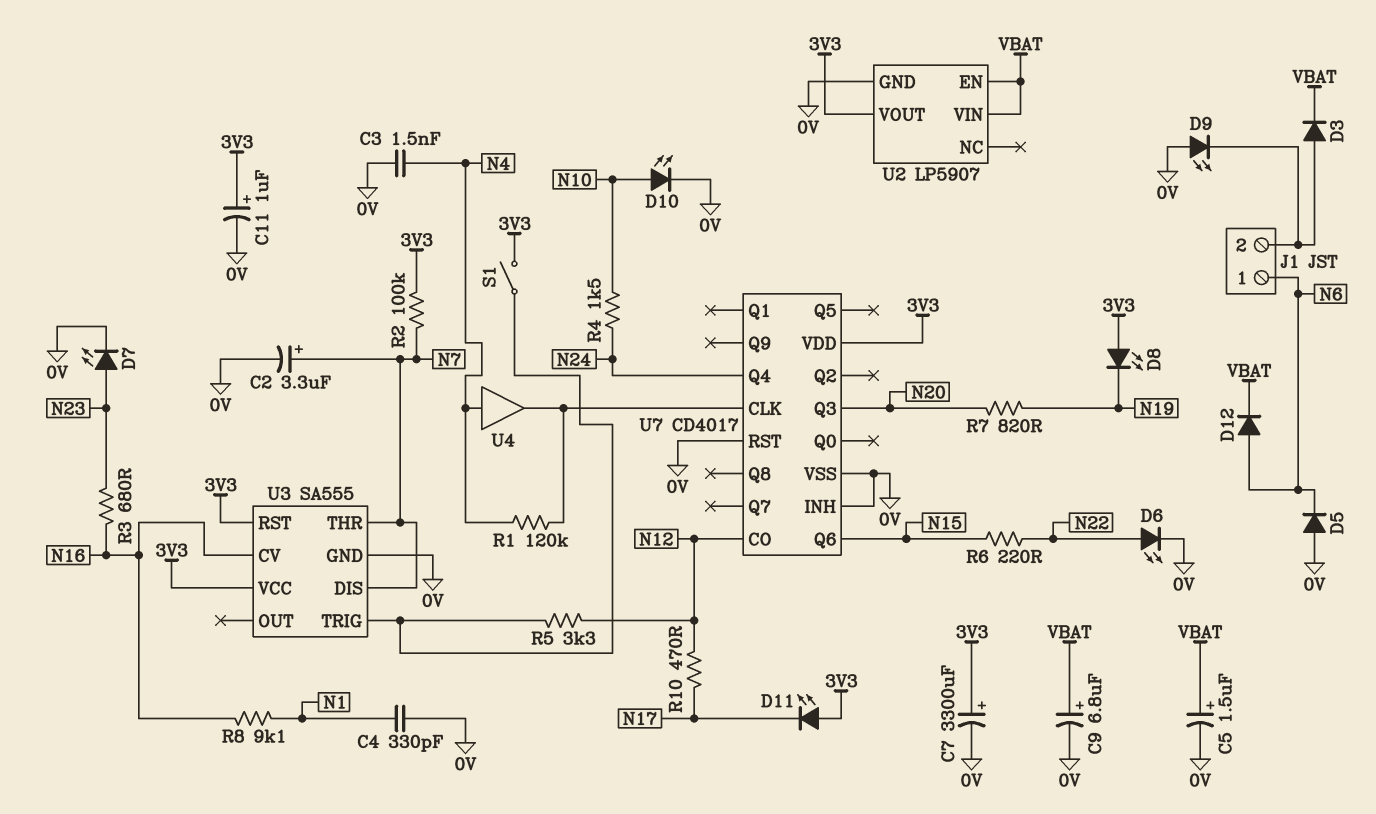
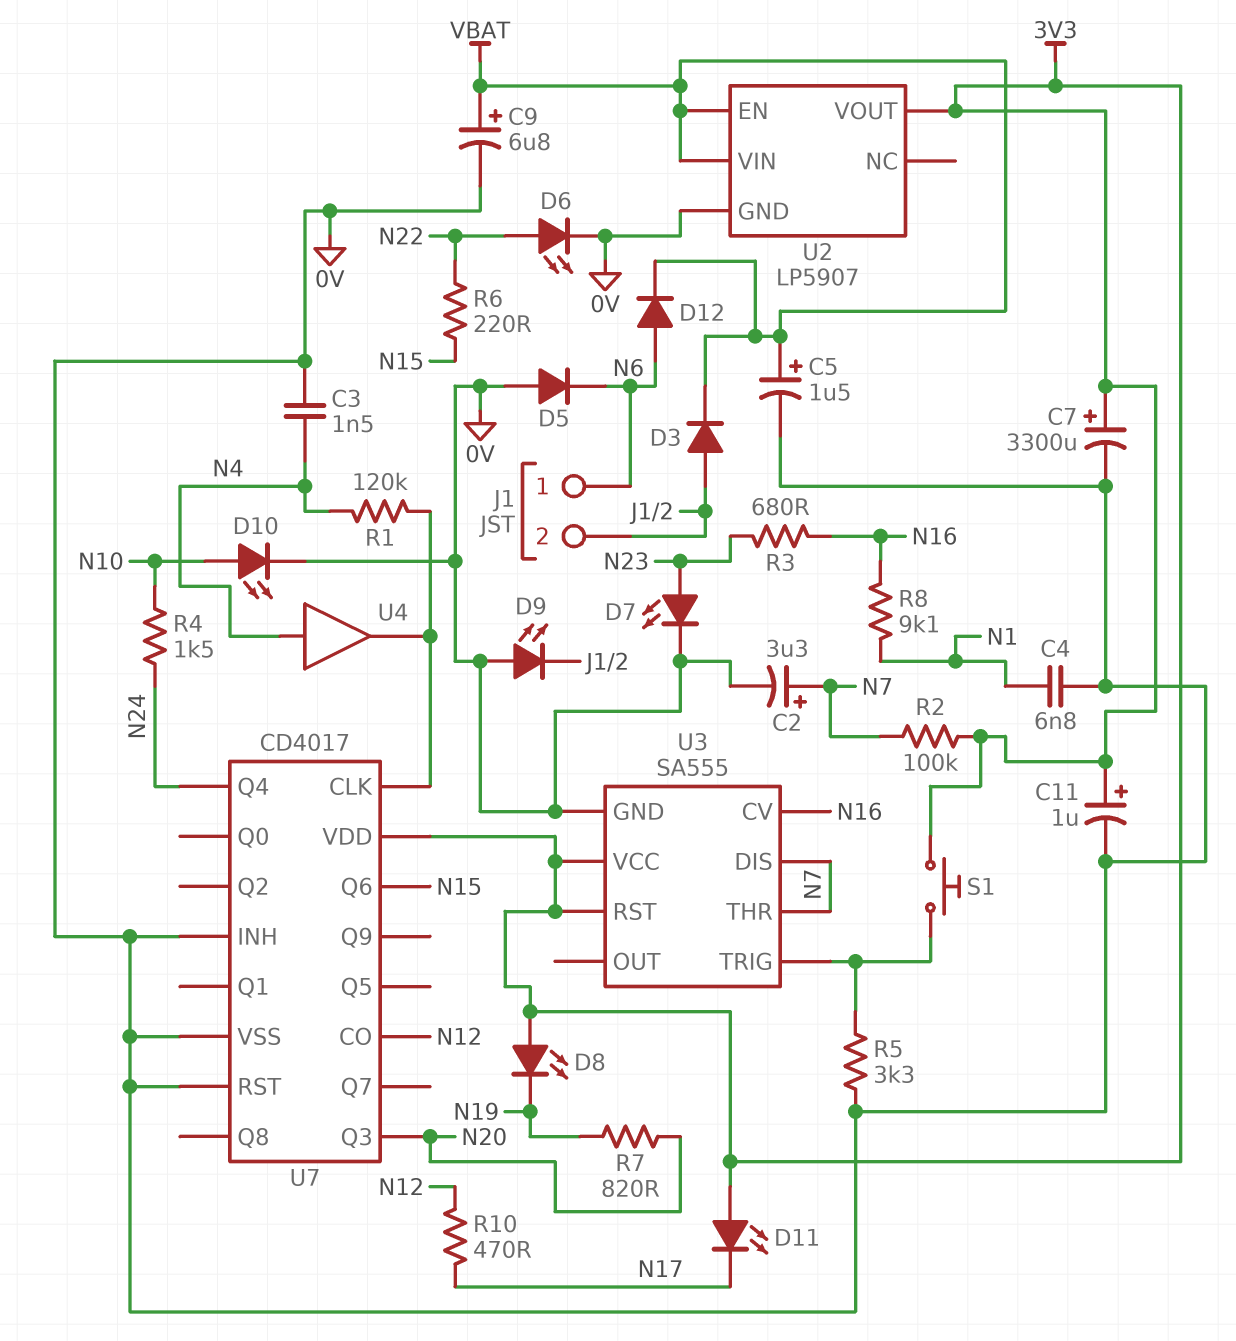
C4: 330pF (0V, N1) -> 6.8nF (0V, N1)
R5: 3.3k (N12, U3/TRIG) -> 3.3k (0V, U3/TRIG)
S1: switch (3V3, U3/TRIG) -> button (3V3, U3/TRIG)

